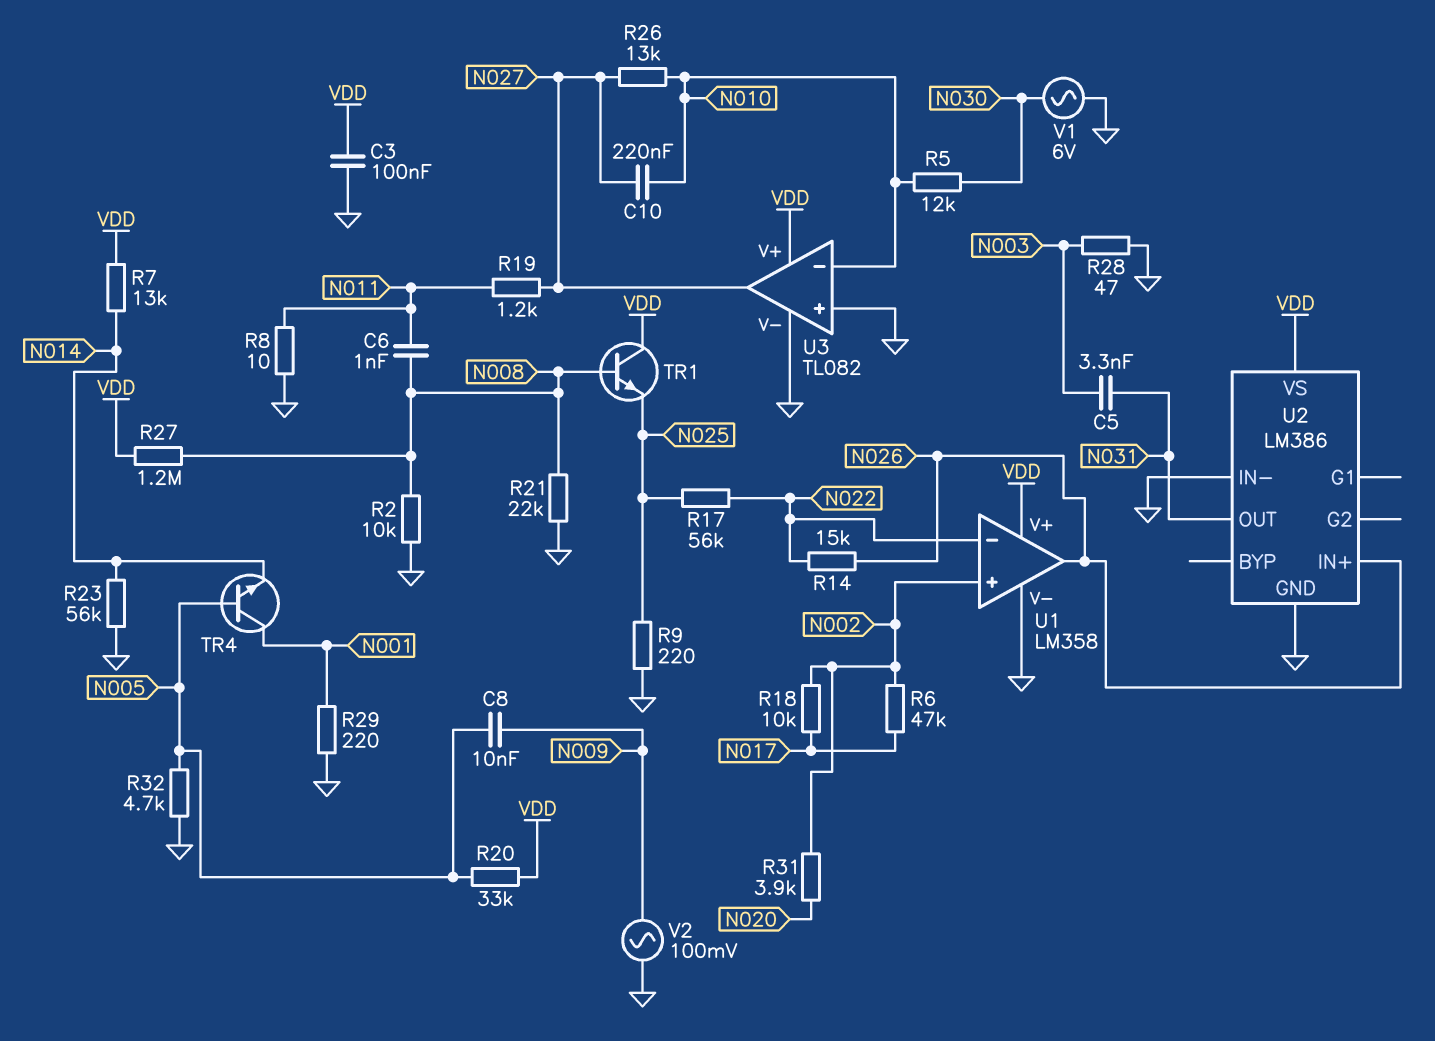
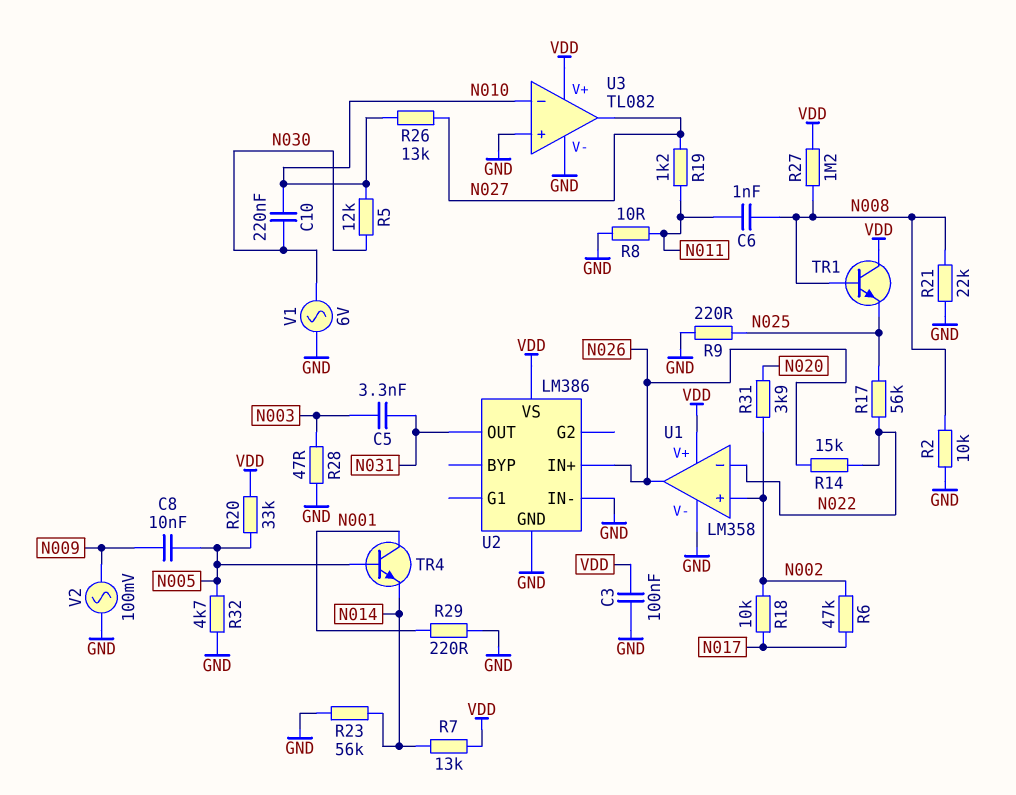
C10: 220nF (N010, N027) -> 220nF (N010, N030)

